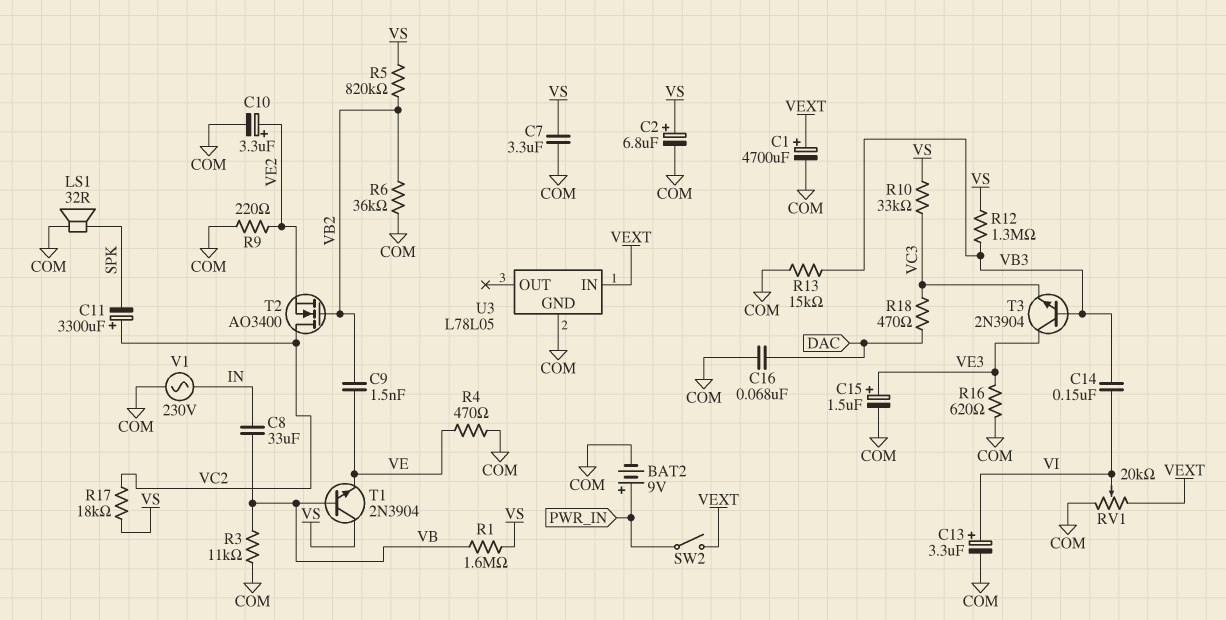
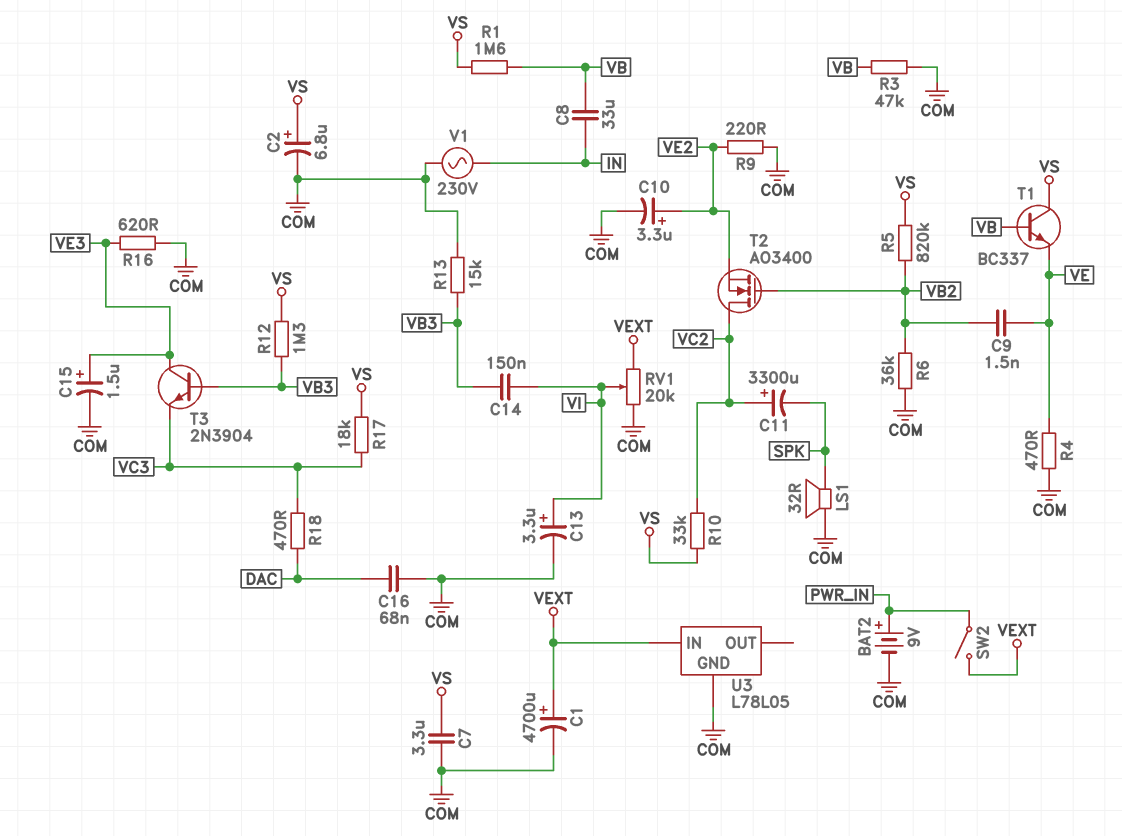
R3: 11k (COM, VB) -> 47k (COM, VB)
R10: 33k (VC3, VS) -> 33k (VC2, VS)
R17: 18k (VC2, VS) -> 18k (VC3, VS)
T1: NPN 2N3904 (B VB, C VS, E VE) -> NPN BC337 (B VB, C VS, E VE)

